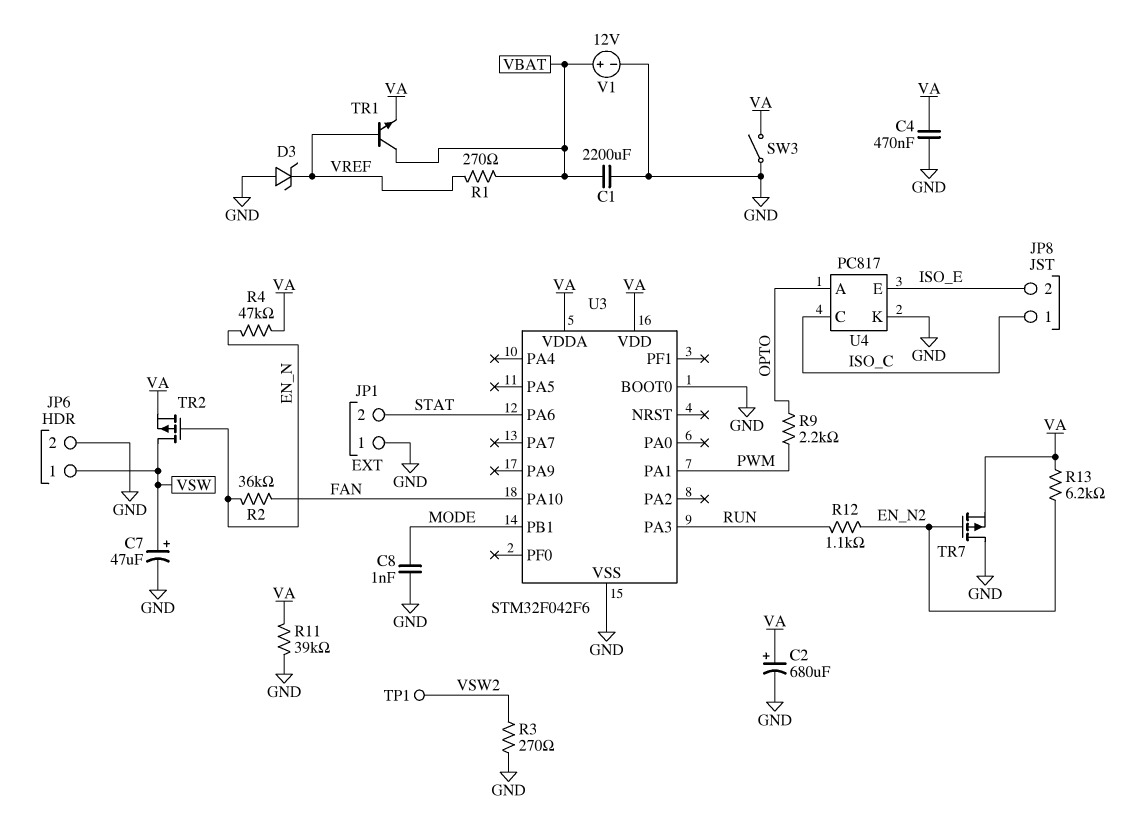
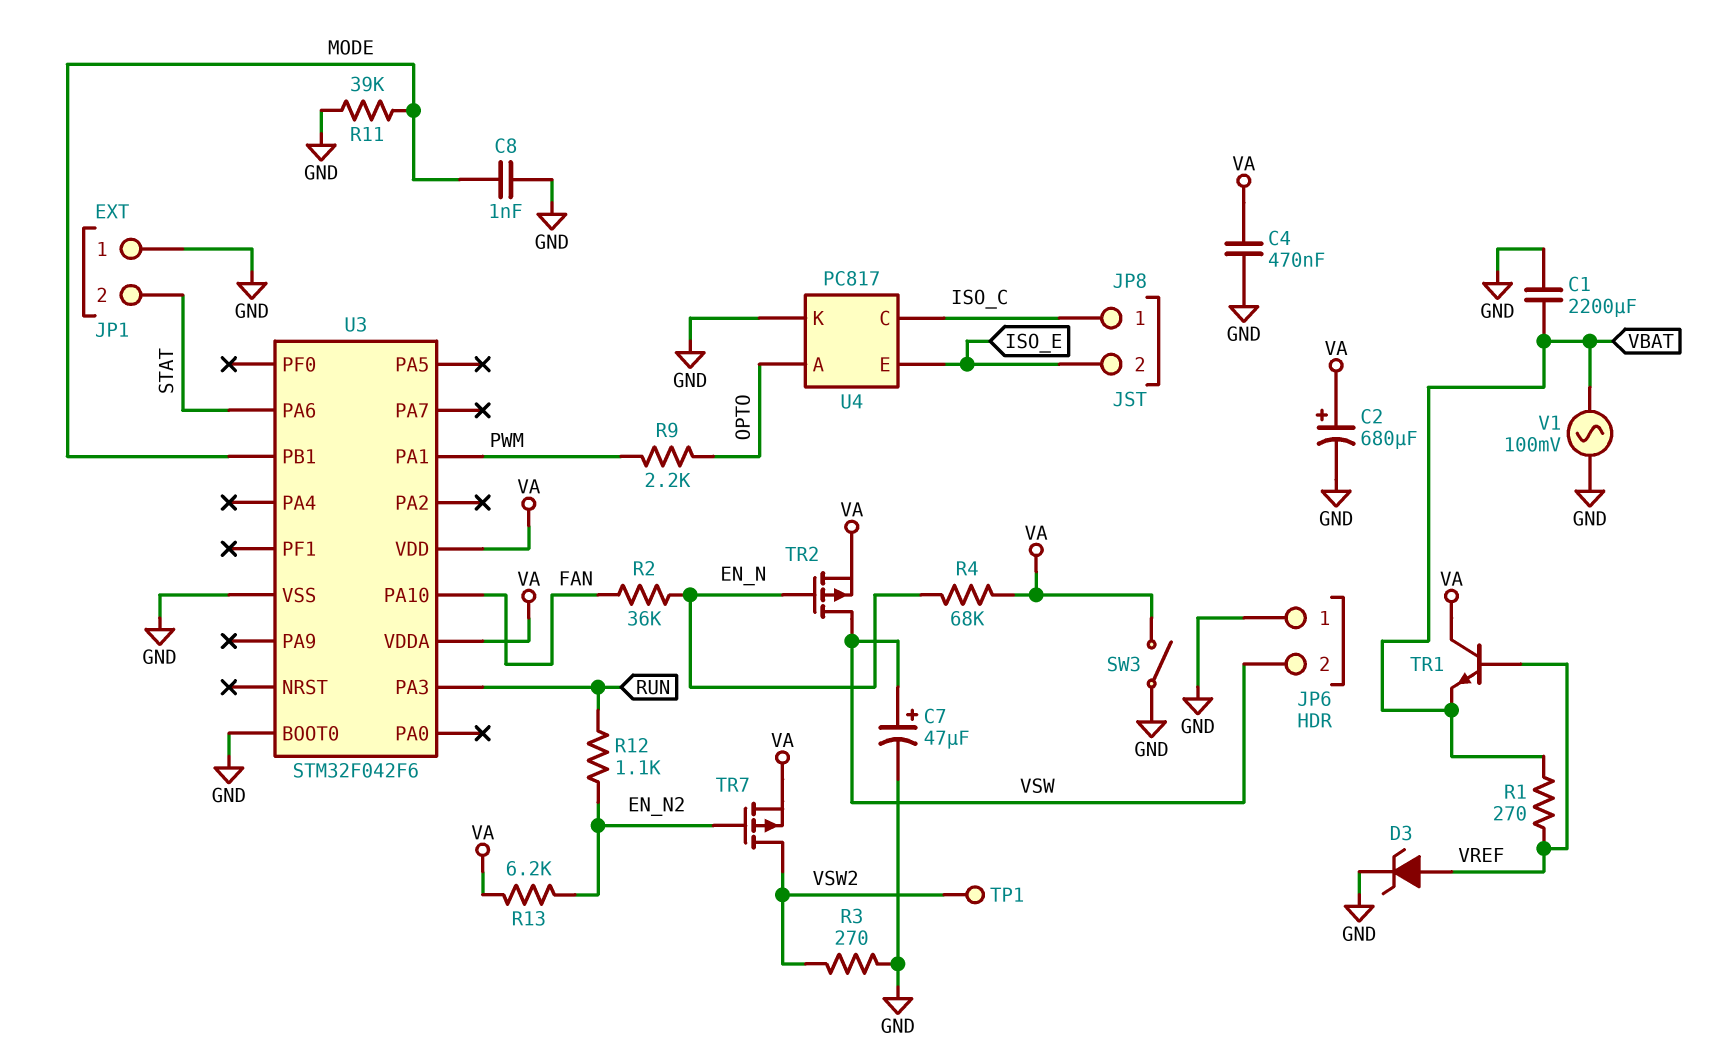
D3: zener (A GND, K VREF) -> zener (A VREF, K GND)
JP6 pin 1: VSW -> GND
JP6 pin 2: GND -> VSW
R4: 47k (EN_N, VA) -> 68k (EN_N, VA)
R11: 39k (GND, VA) -> 39k (GND, MODE)
TR1: NPN (B VREF, C VBAT, E VA) -> NPN (B VREF, C VA, E VBAT)
TR7: PMOS (G EN_N2, D GND, S VA) -> PMOS (G EN_N2, D VSW2, S VA)
V1: 12V (plus VBAT, minus GND) -> AC 100mV (GND, VBAT)

